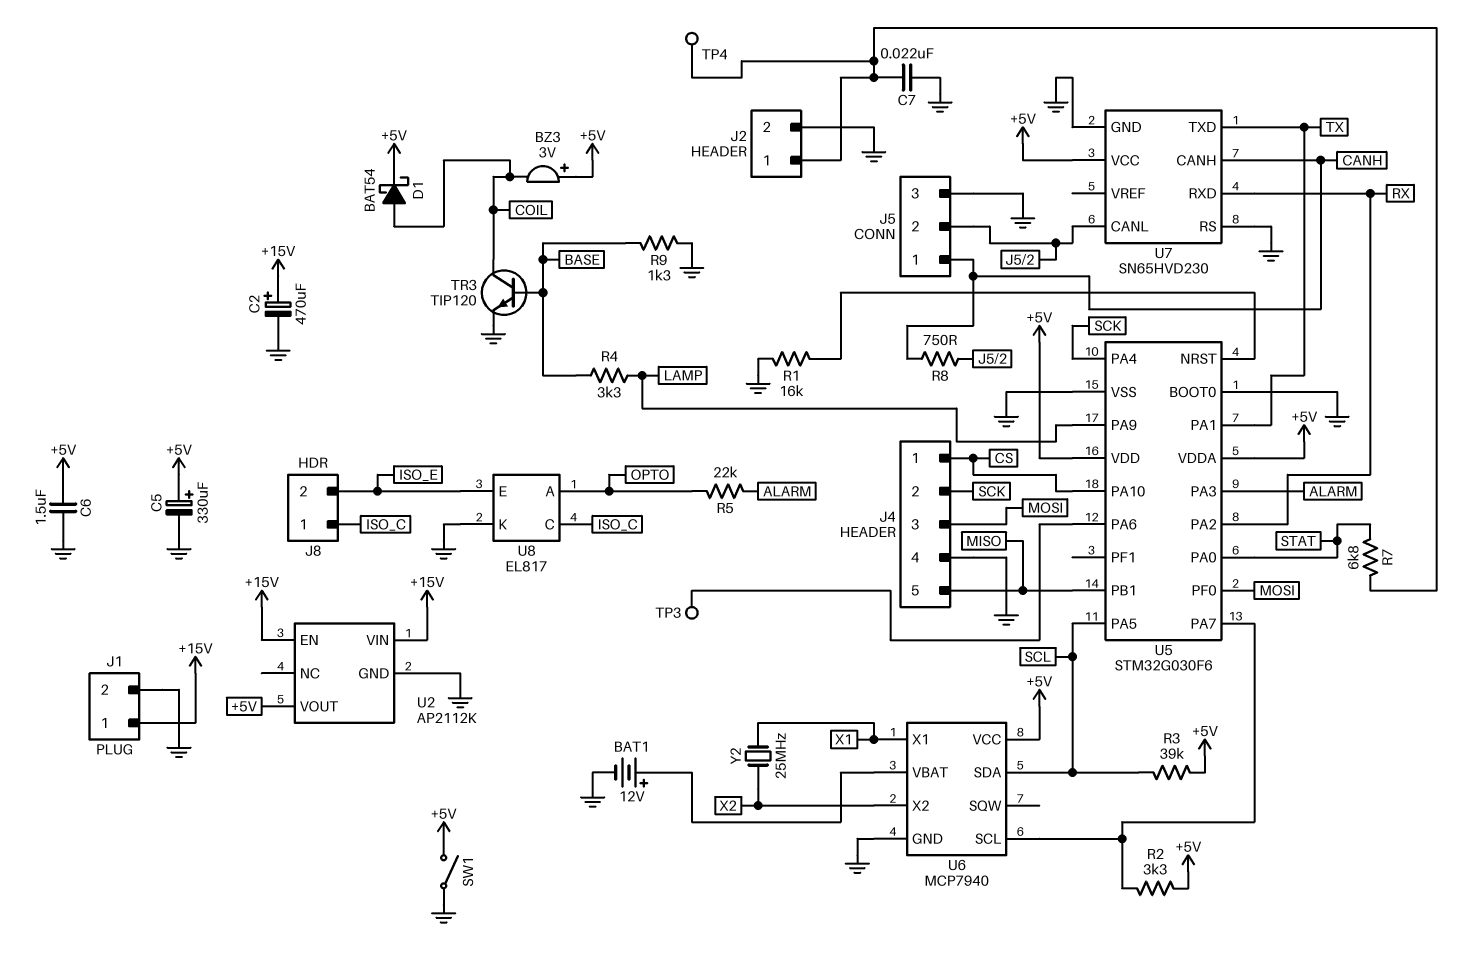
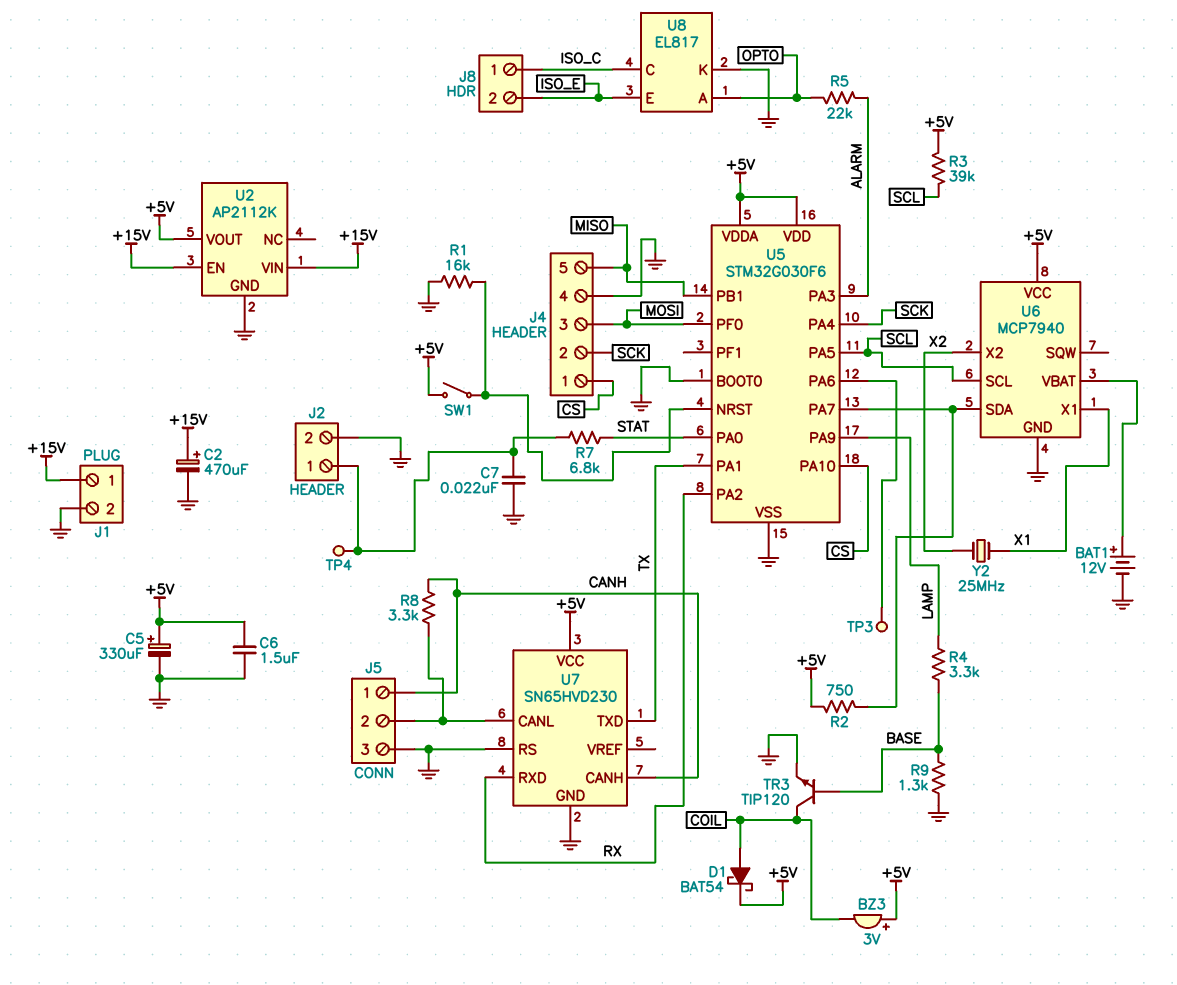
R2: 3.3k (+5V, U5/PA7) -> 750 (+5V, U5/PA7)
R8: 750 (CANH, J5/2) -> 3.3k (CANH, J5/2)
SW1: switch (+5V, GND) -> switch (+5V, U5/NRST)
U6 pin SCL: U5/PA7 -> SCL
U6 pin SDA: SCL -> U5/PA7

